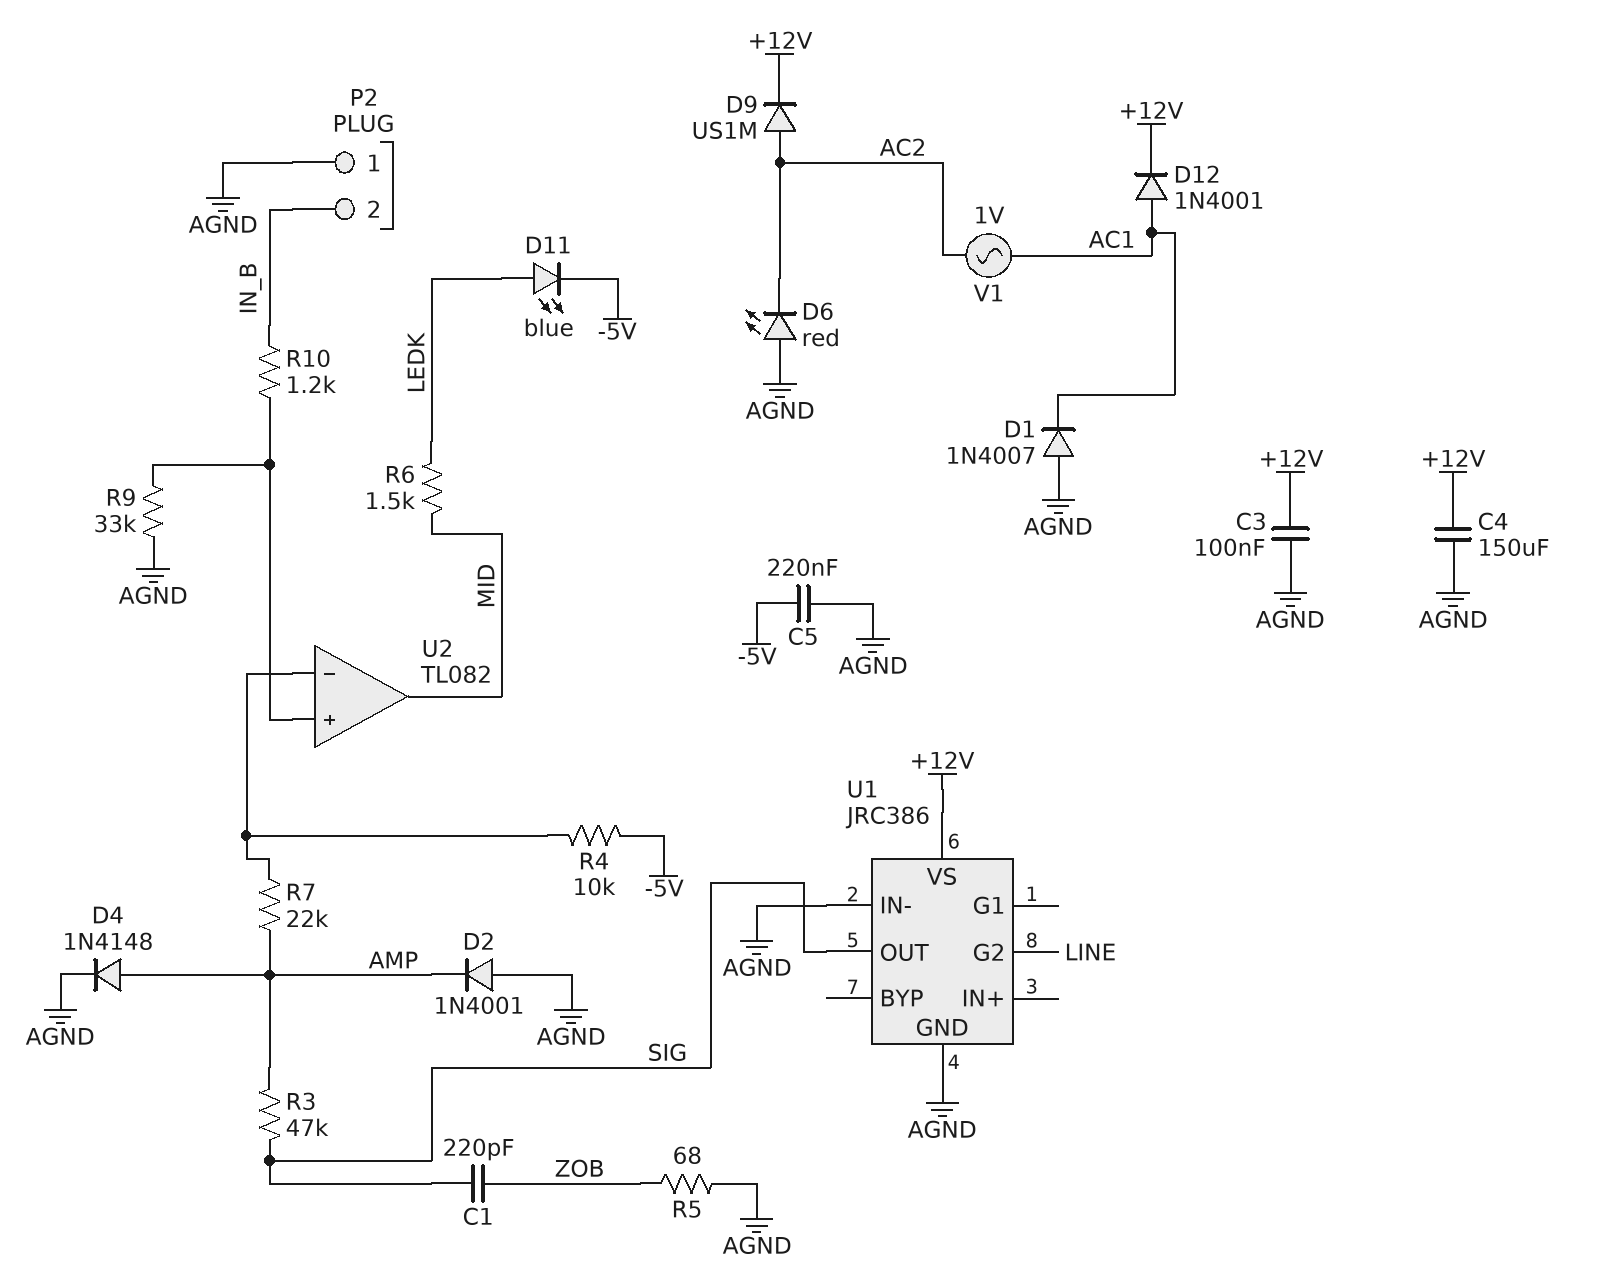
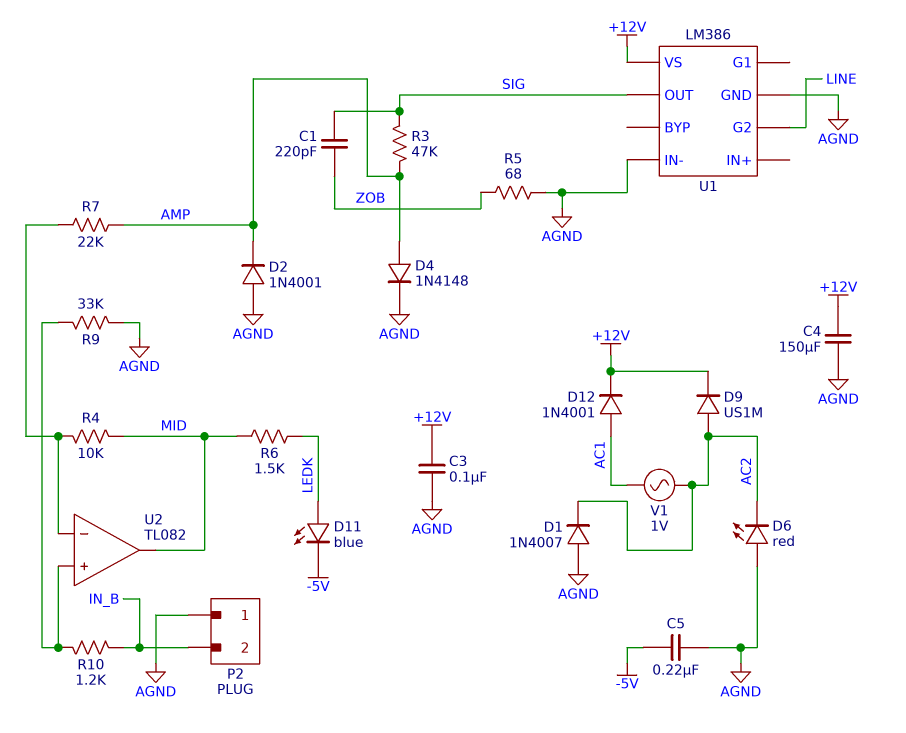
D1: diode 1N4007 (A AGND, K AC1) -> diode 1N4007 (A AGND, K AC2)
R4: 10k (-5V, U2/in-) -> 10k (MID, U2/in-)
U1: JRC386 -> LM386

